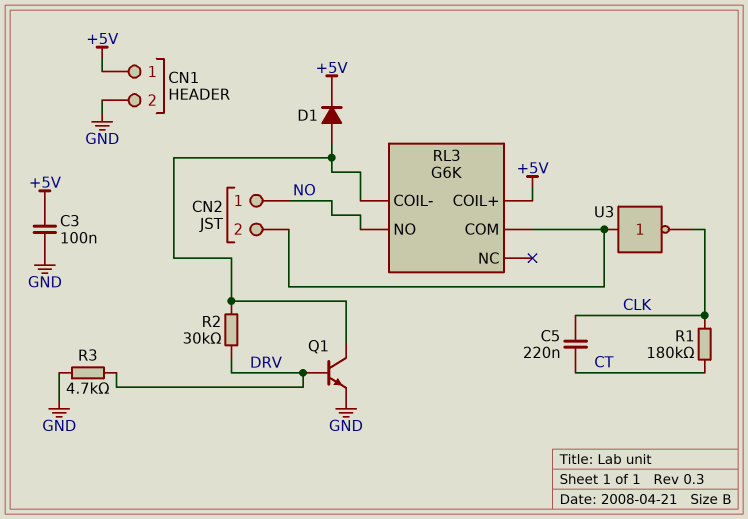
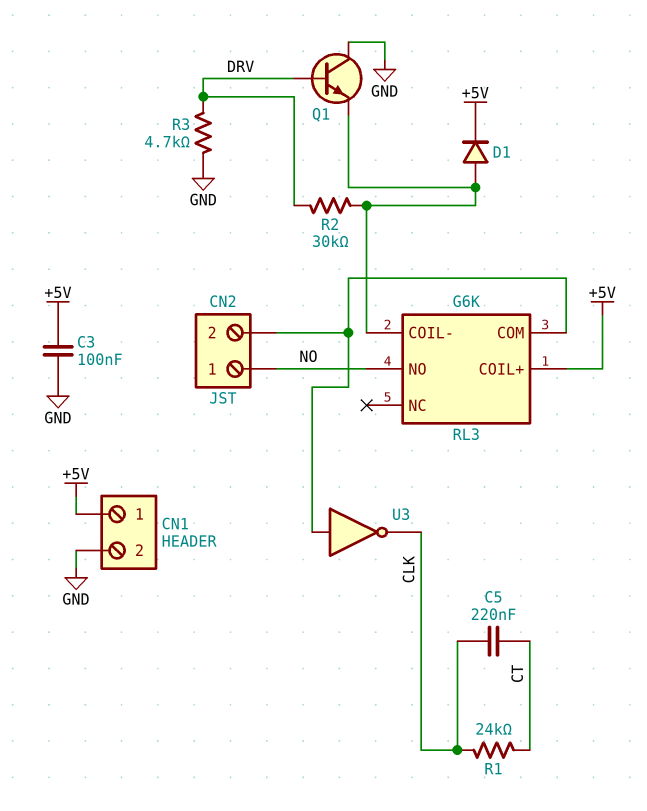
Q1: NPN (B DRV, C RL3/COIL-, E GND) -> NPN (B DRV, C GND, E RL3/COIL-)
R1: 180k (CLK, CT) -> 24k (CLK, CT)

